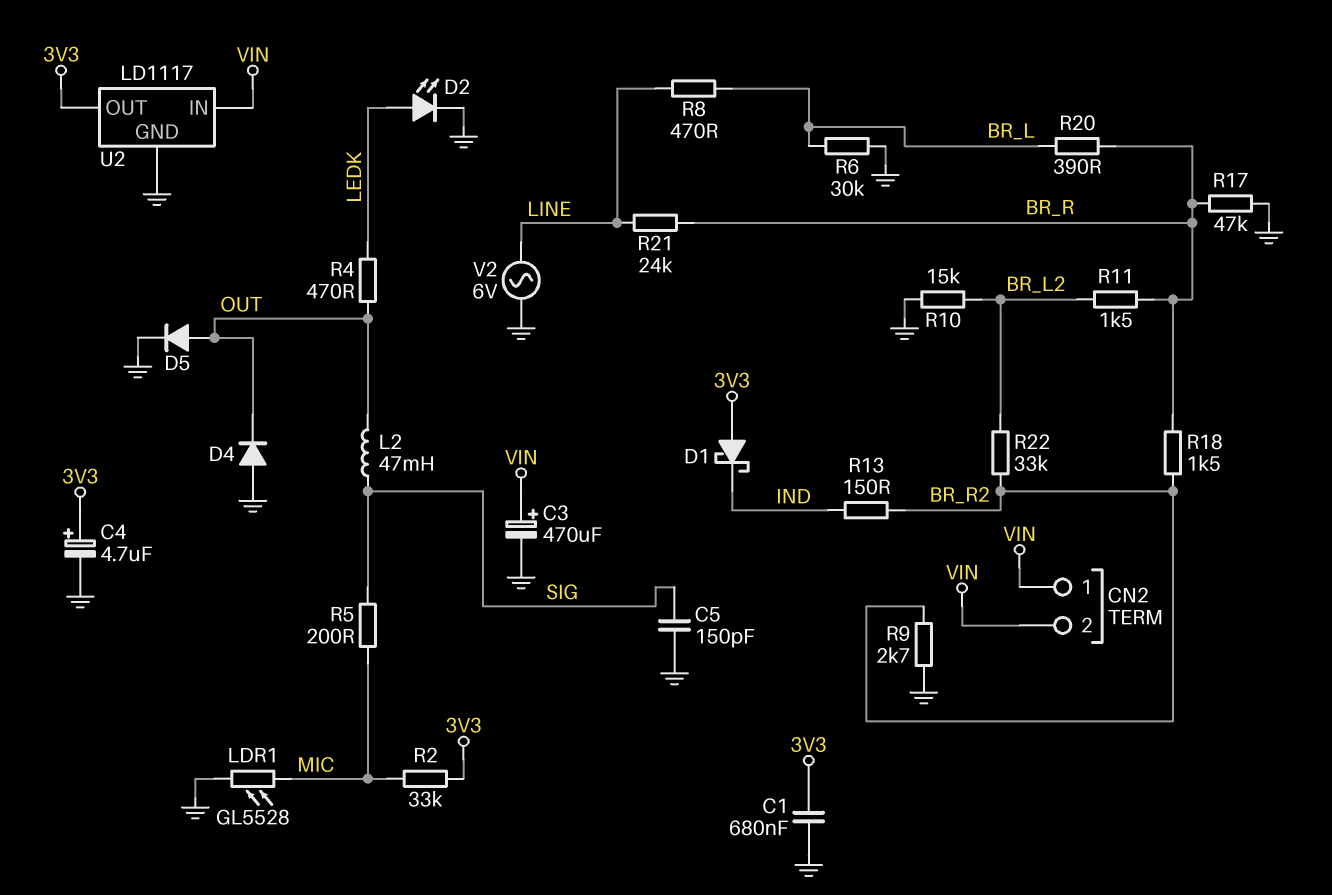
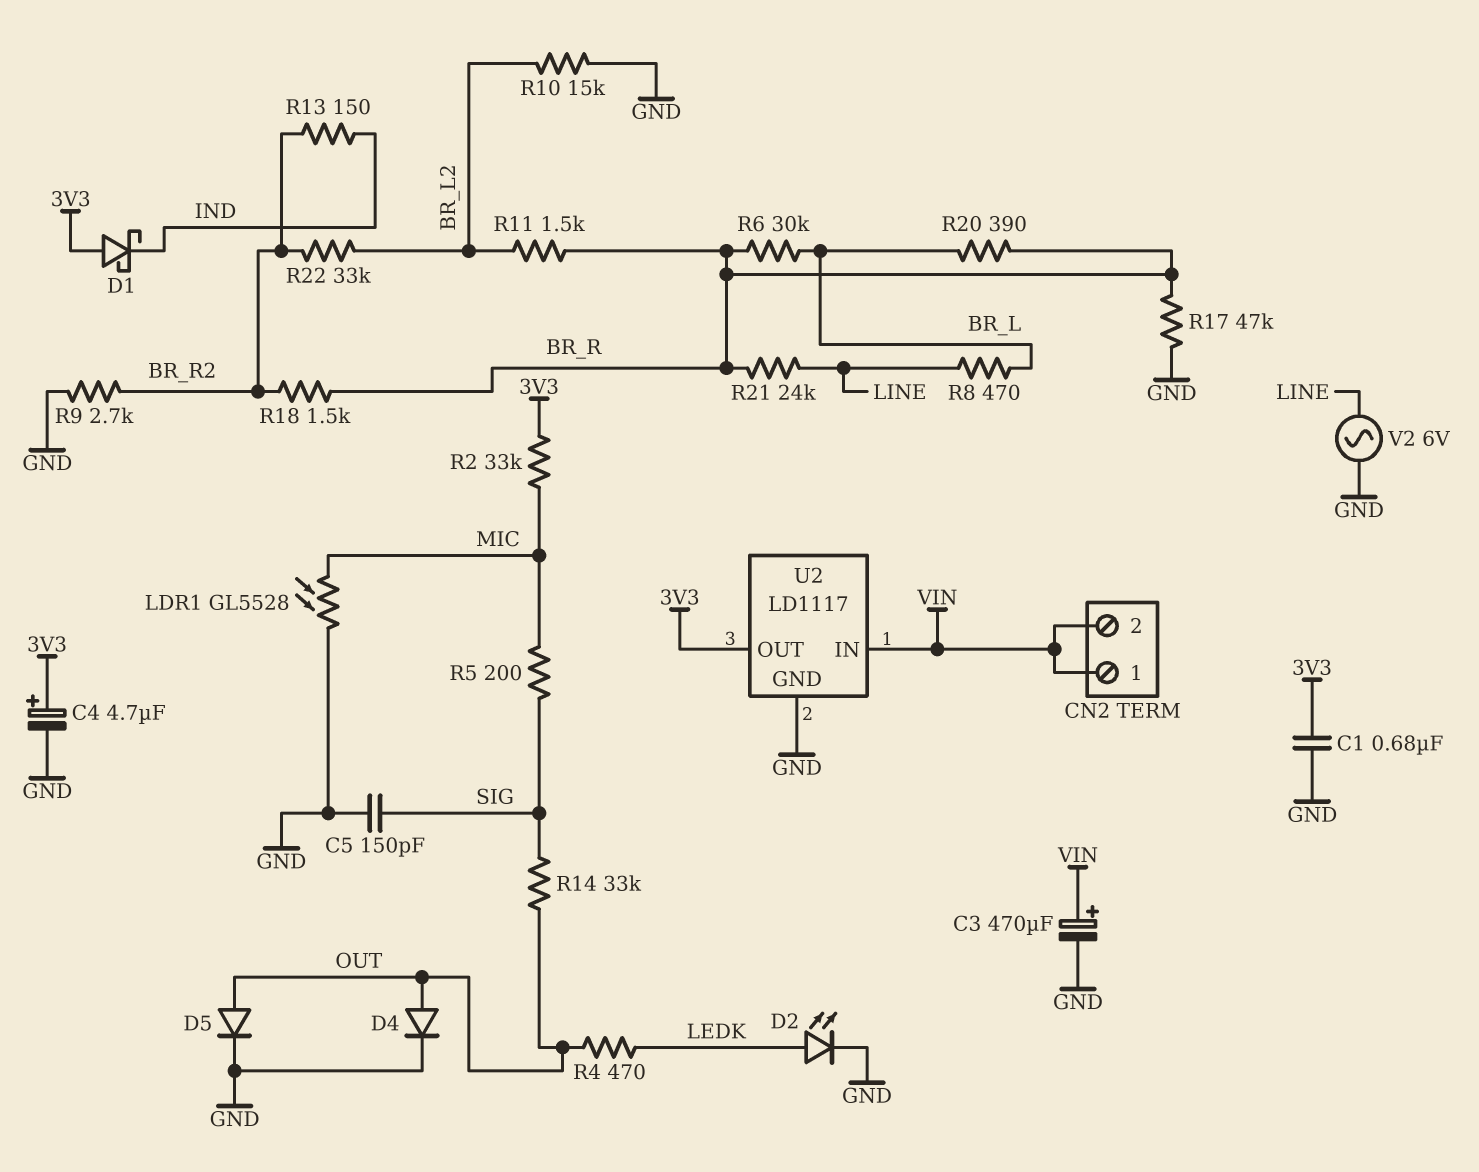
D4: diode (A GND, K OUT) -> diode (A OUT, K GND)
L2: 47mH (OUT, SIG) -> none
R6: 30k (BR_L, GND) -> 30k (BR_L, BR_R)
R14: none -> 33k (OUT, SIG)

